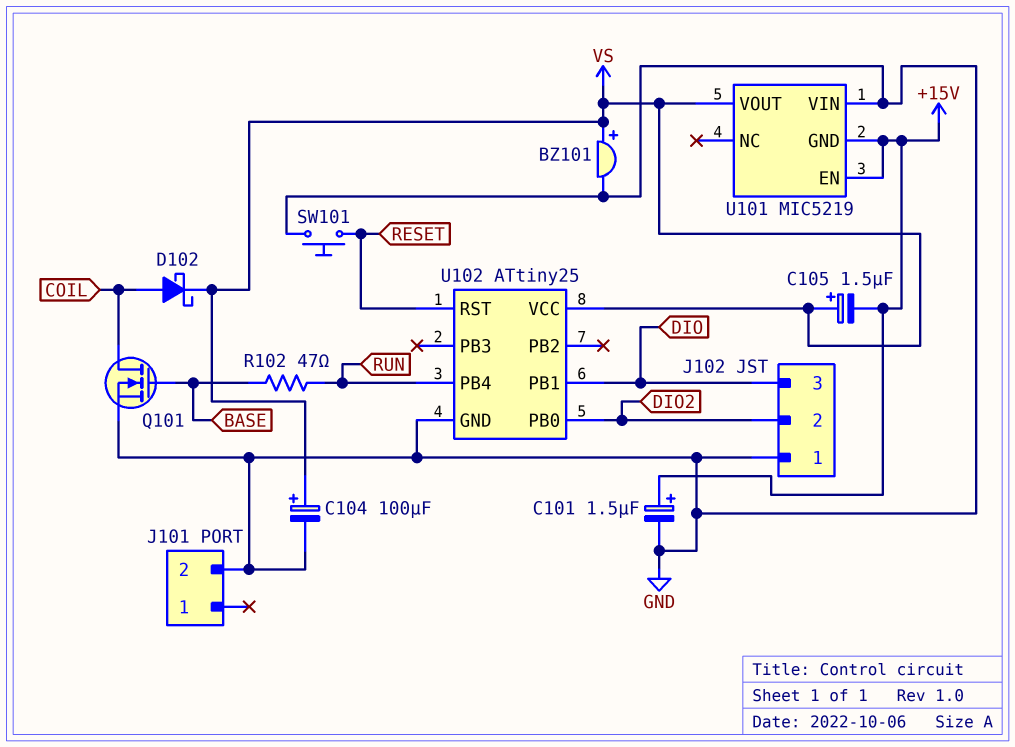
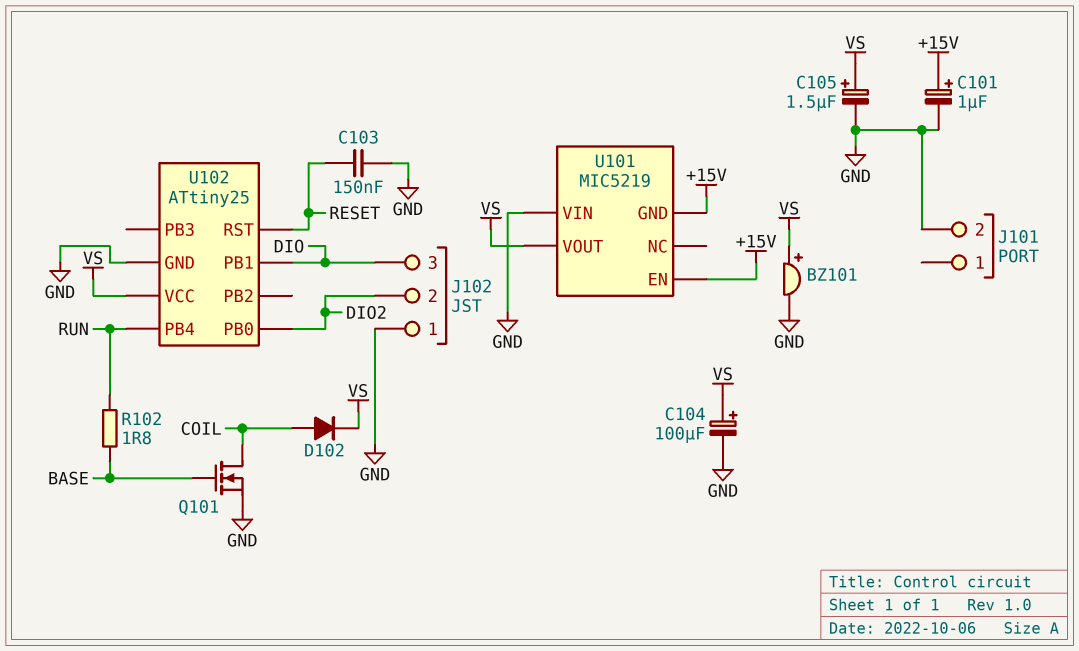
C101: 1.5uF (plus +15V, minus GND) -> 1uF (plus +15V, minus GND)
C103: none -> 150nF (GND, RESET)
C105: 1.5uF (plus VS, minus +15V) -> 1.5uF (plus VS, minus GND)
D102: schottky (A COIL, K VS) -> diode (A COIL, K VS)
R102: 47 (BASE, RUN) -> 1.8 (BASE, RUN)
SW101: button (GND, RESET) -> none

